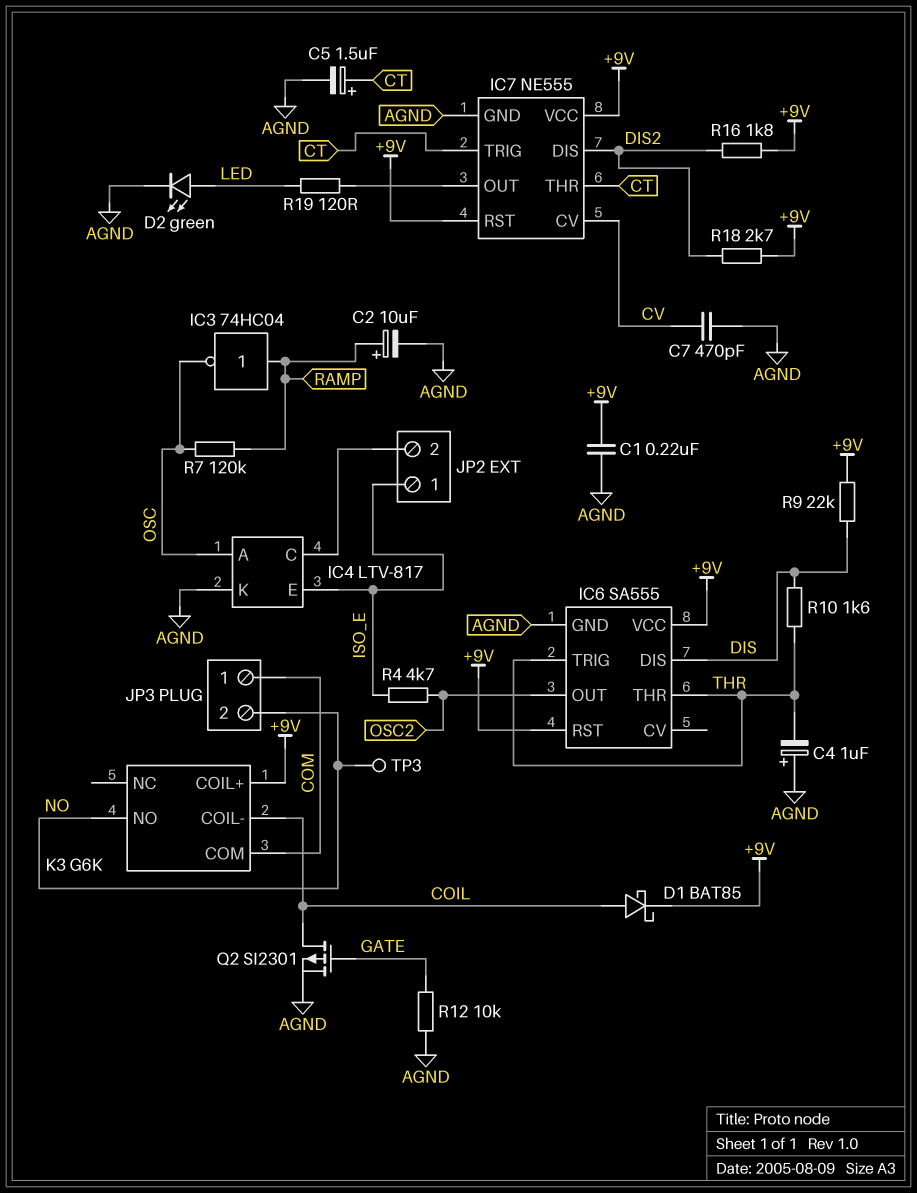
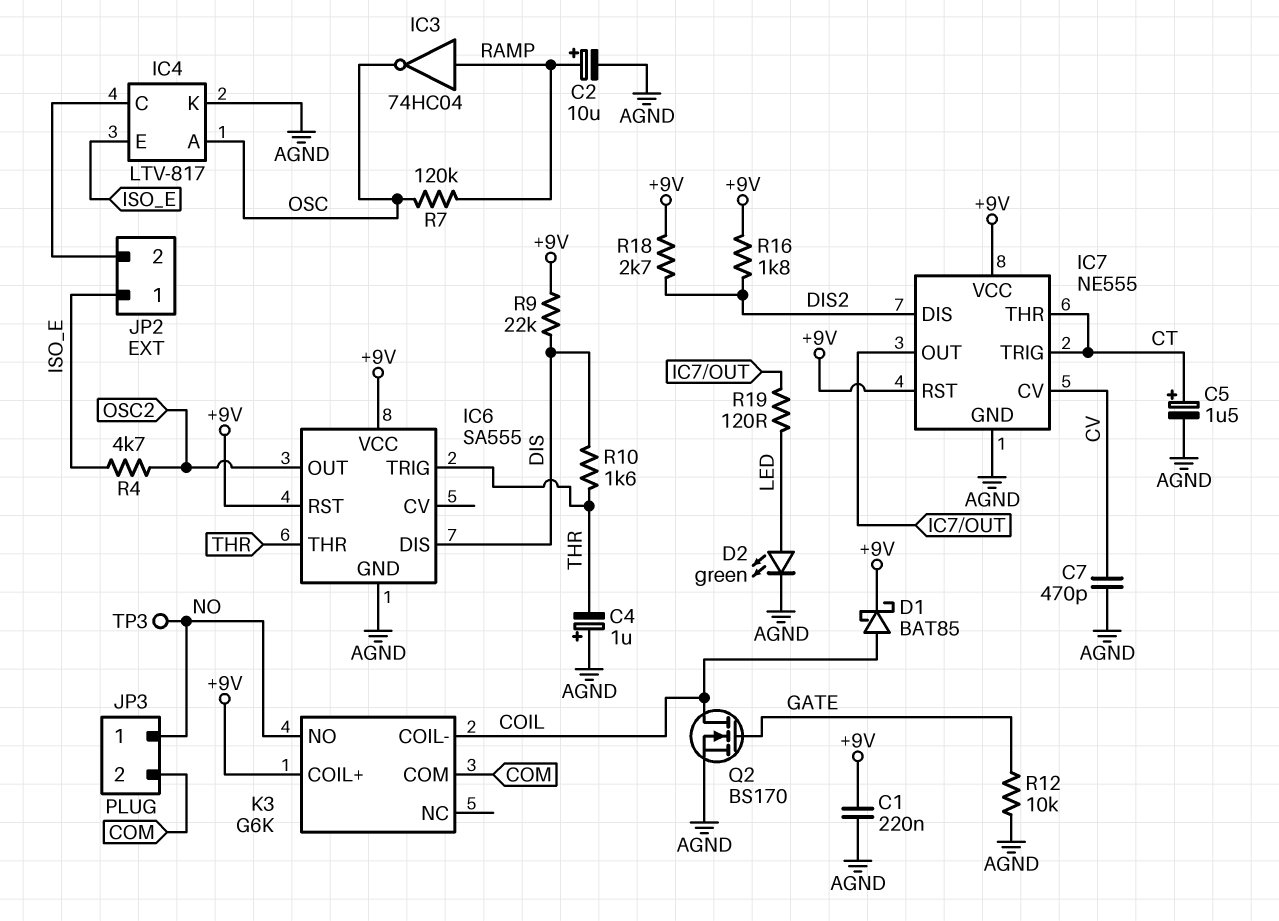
JP3 pin 1: COM -> NO
JP3 pin 2: NO -> COM
Q2: PMOS SI2301 (G GATE, D COIL, S AGND) -> NMOS BS170 (G GATE, D COIL, S AGND)

